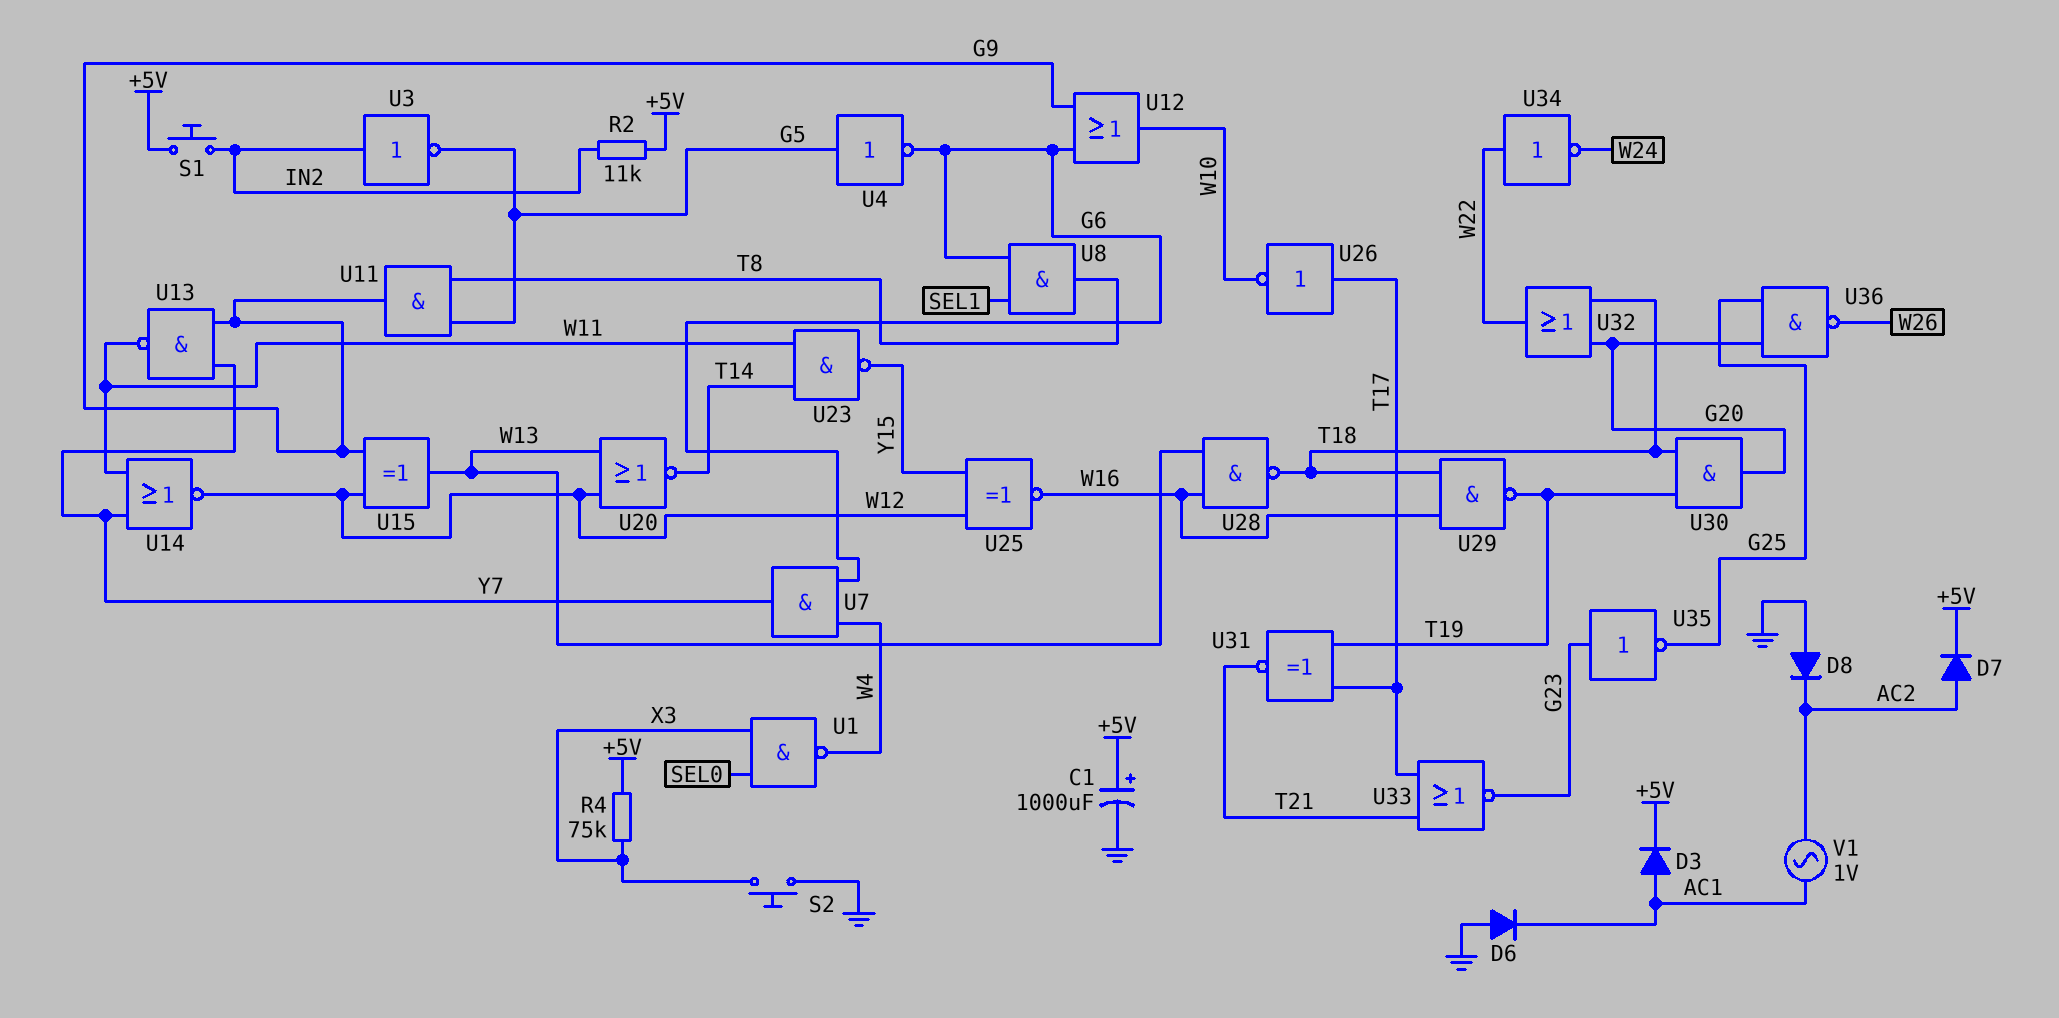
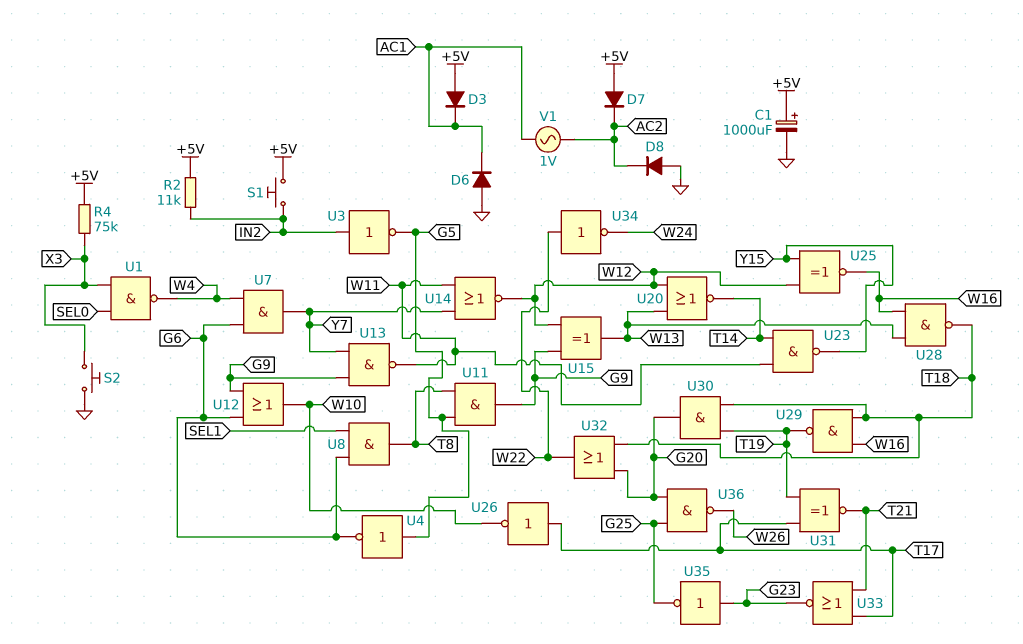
D3: diode (A AC1, K +5V) -> diode (A +5V, K AC1)
D7: diode (A AC2, K +5V) -> diode (A +5V, K AC2)

